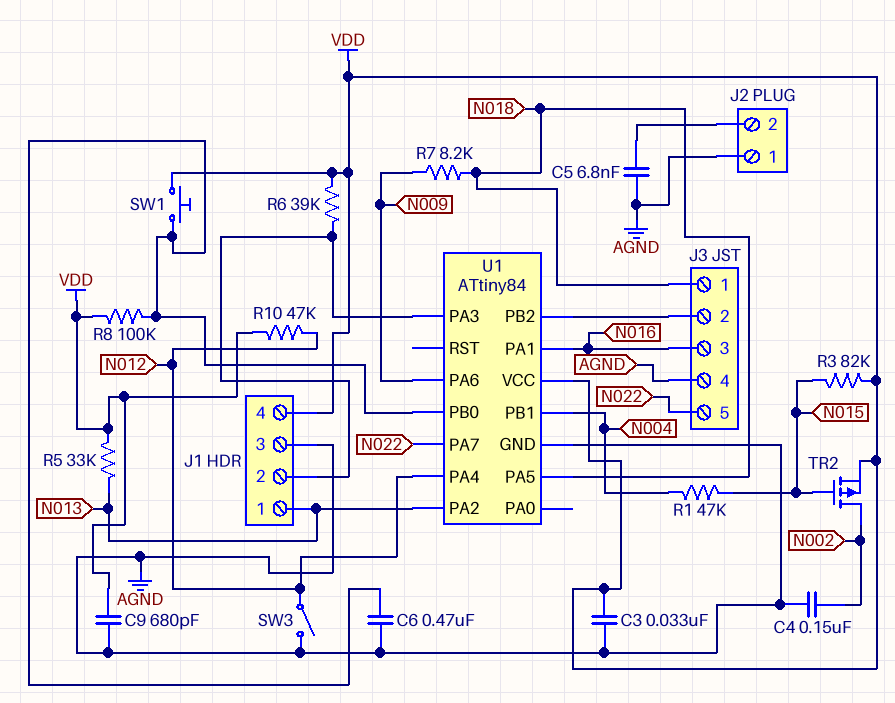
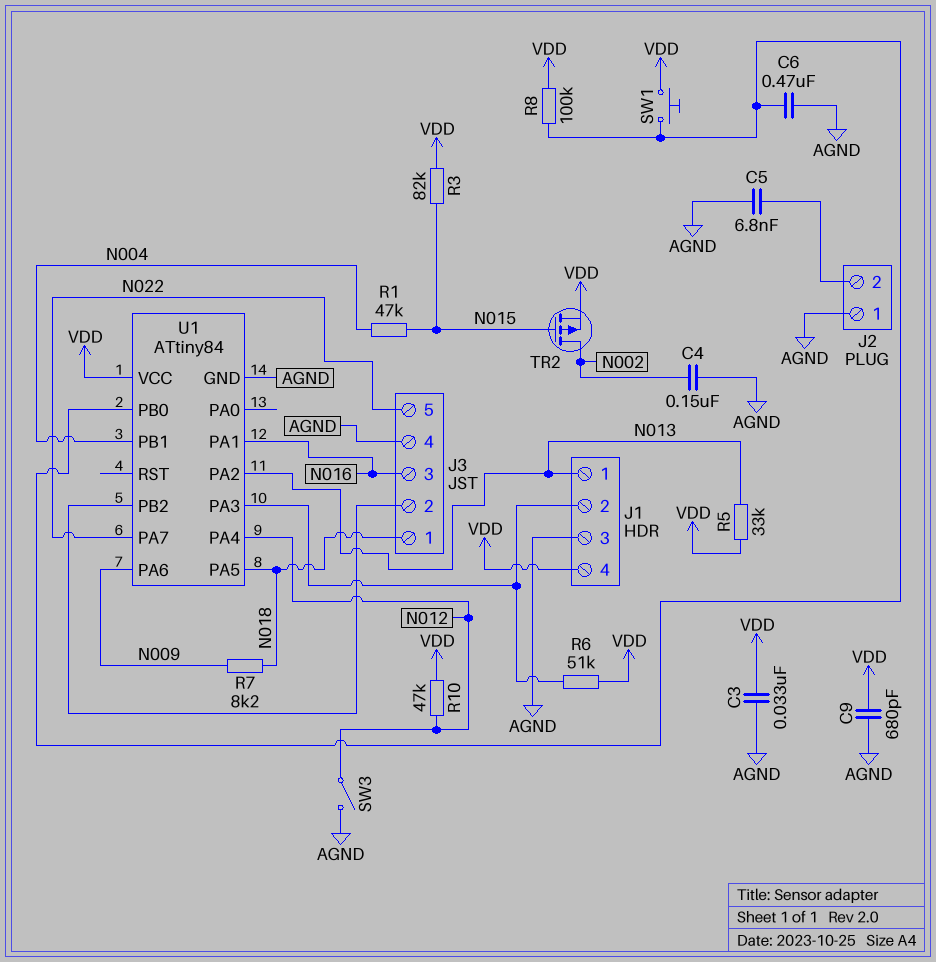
R6: 39k (J1/2, VDD) -> 51k (J1/2, VDD)

